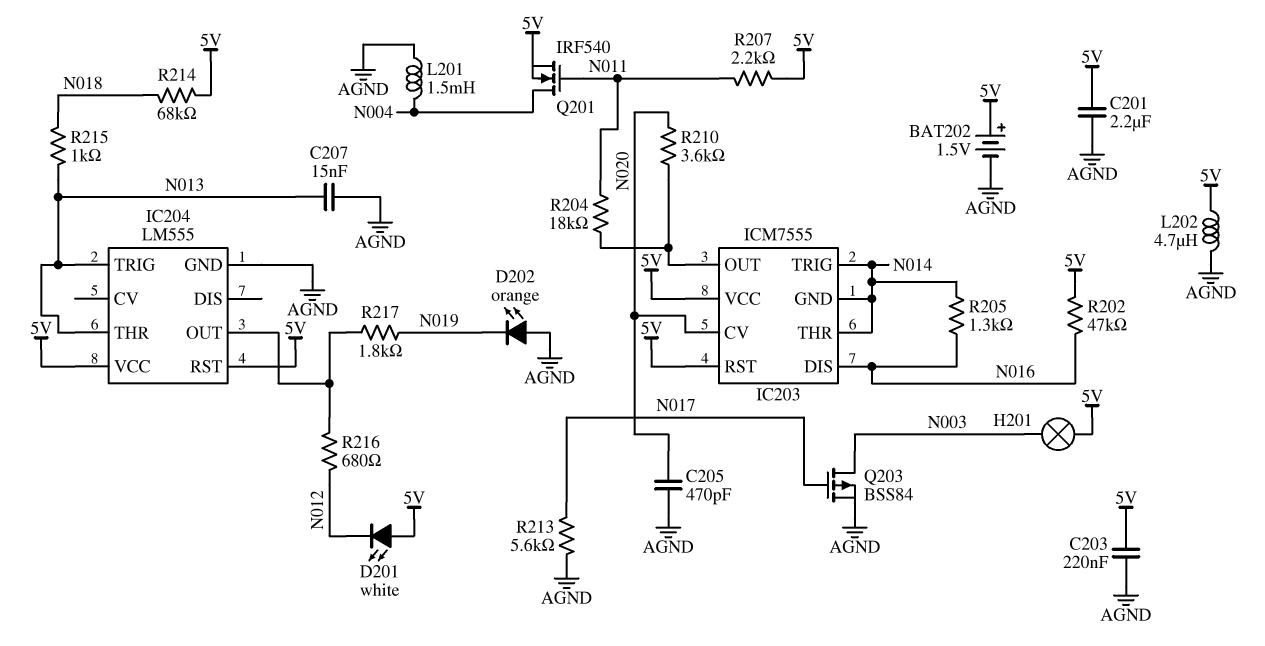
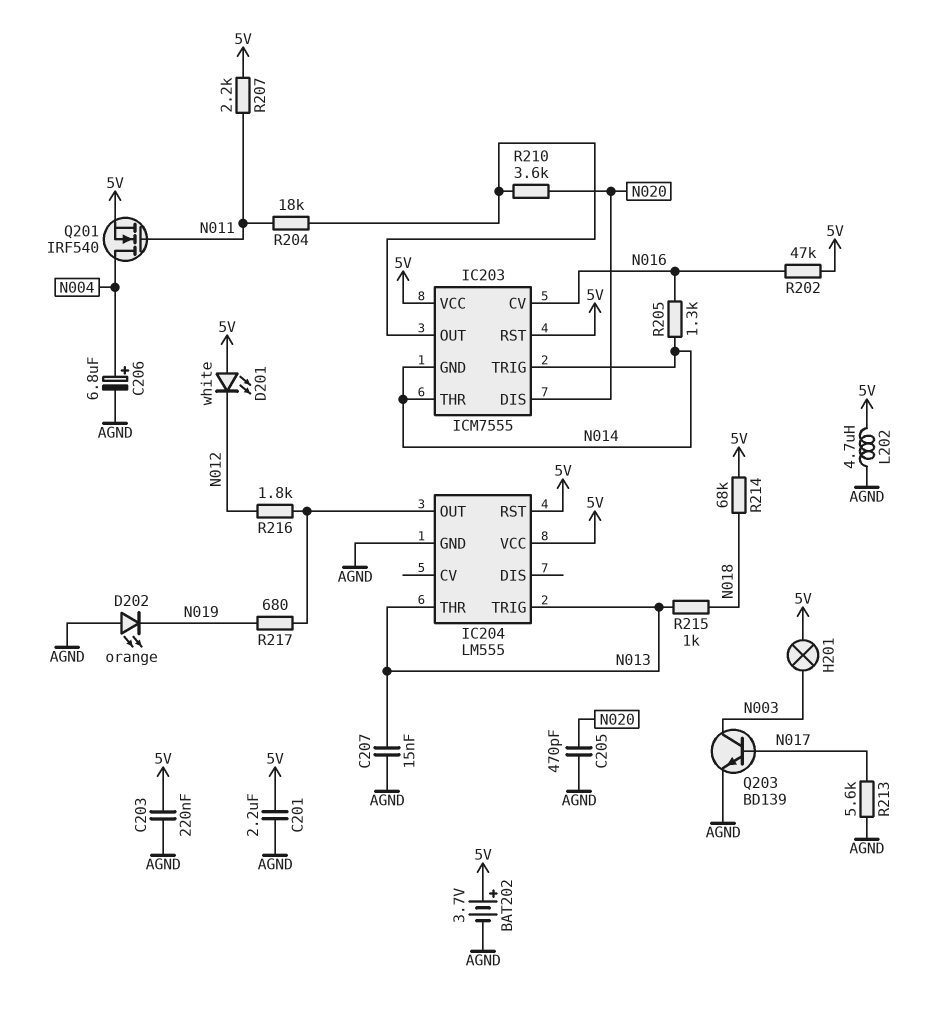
BAT202: 1.5V (plus 5V, minus AGND) -> 3.7V (plus 5V, minus AGND)
C206: none -> 6.8uF (plus N004, minus AGND)
IC203 pin CV: N020 -> N016
IC203 pin DIS: N016 -> N020
L201: 1.5mH (AGND, N004) -> none
Q203: PMOS BSS84 (G N017, D N003, S AGND) -> NPN BD139 (B N017, C N003, E AGND)
R216: 680 (IC204/OUT, N012) -> 1.8k (IC204/OUT, N012)
R217: 1.8k (IC204/OUT, N019) -> 680 (IC204/OUT, N019)

